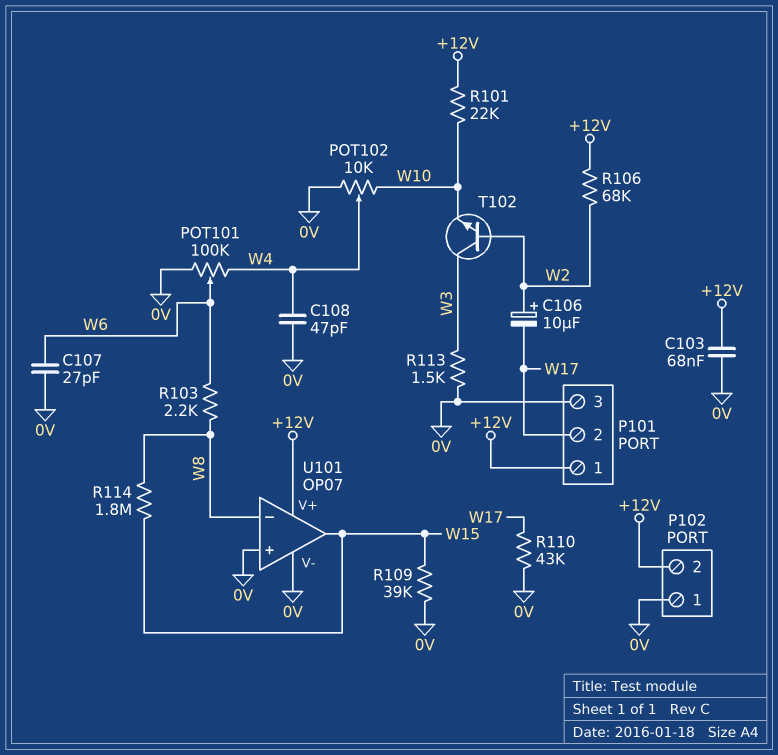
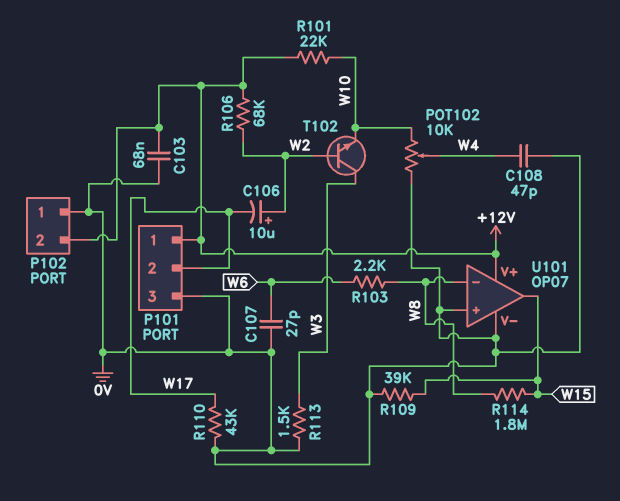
POT101: 100k (0V, W4, wiper W6) -> none

